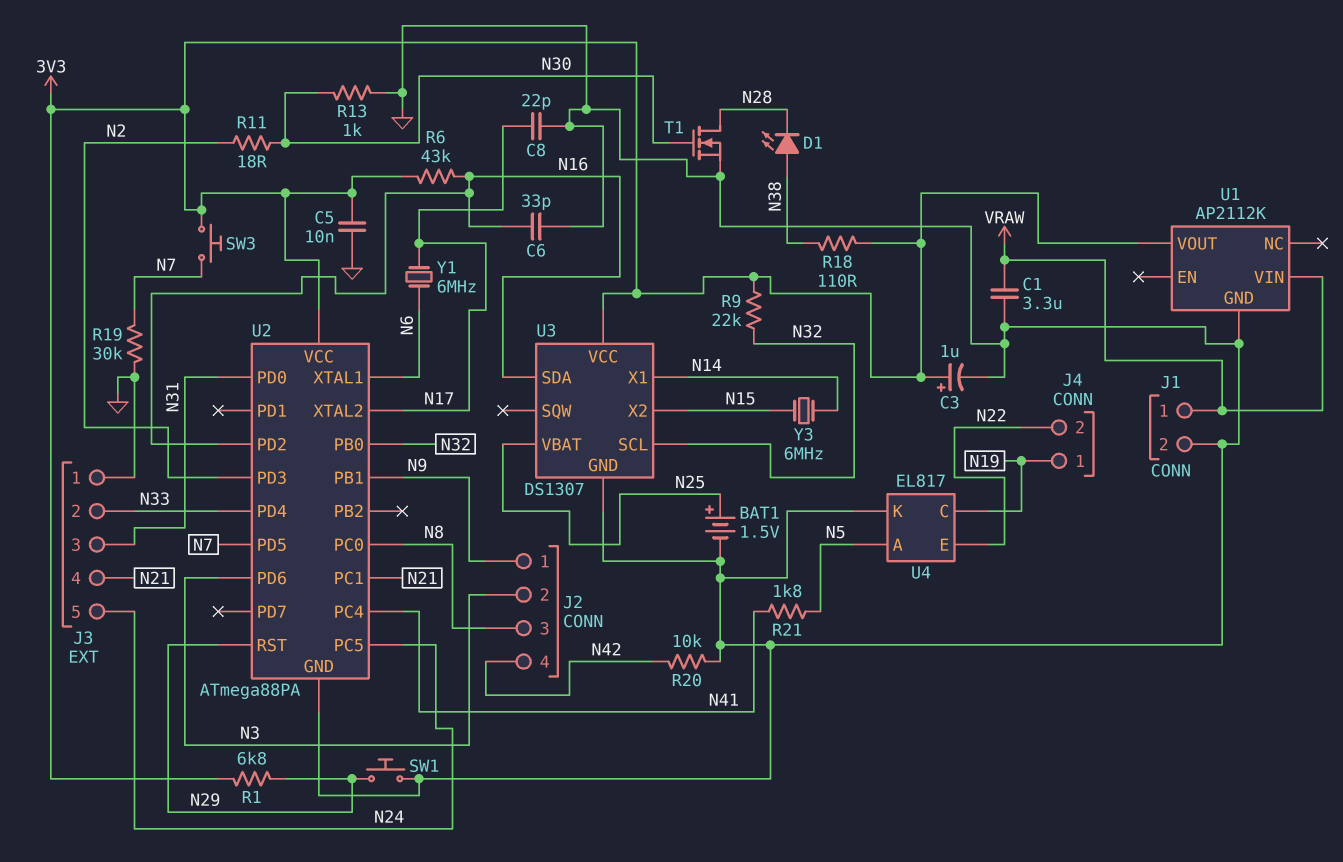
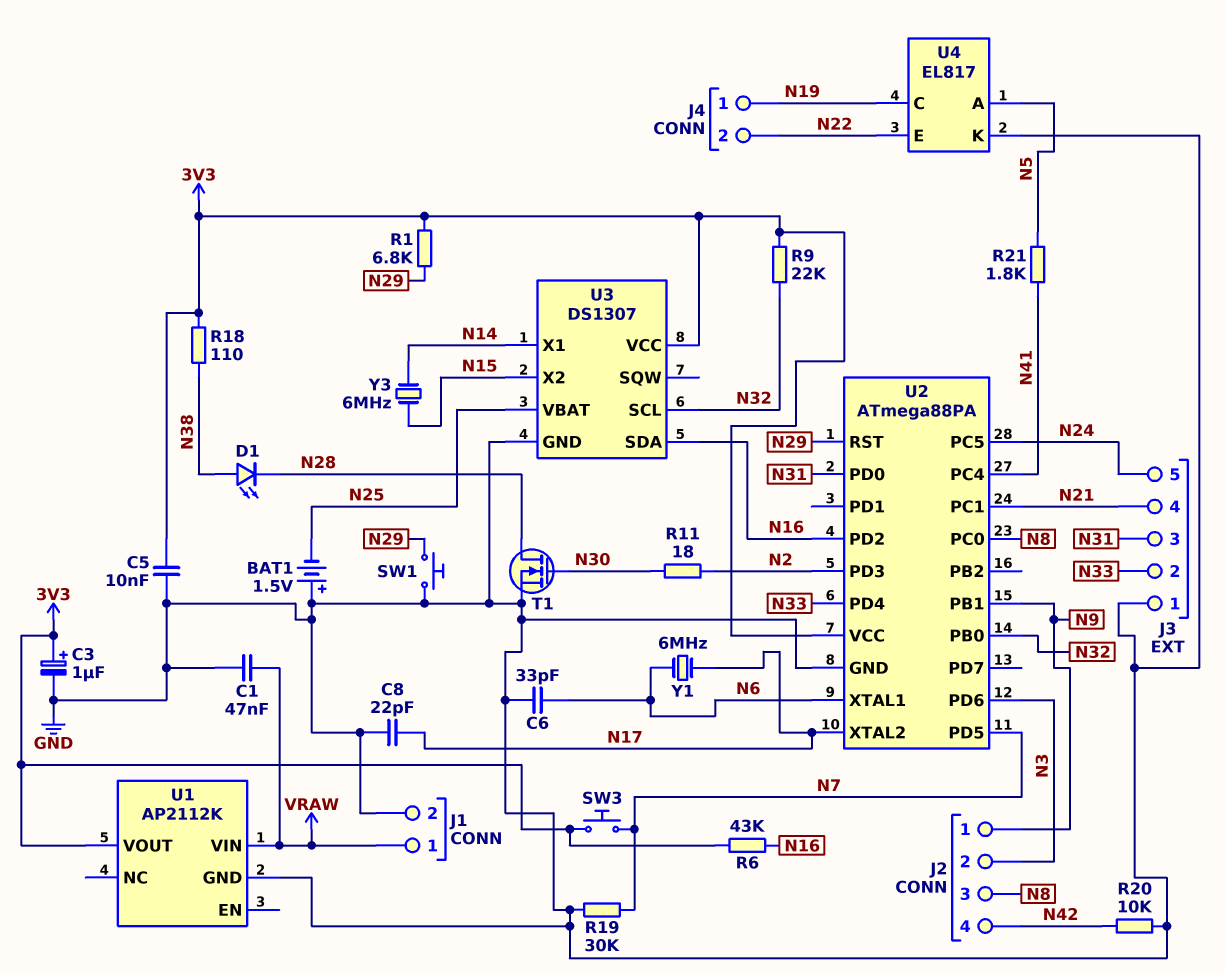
BAT1: 1.5V (plus N25, minus GND) -> 1.5V (plus GND, minus N25)
C1: 3.3uF (GND, VRAW) -> 47nF (GND, VRAW)
C6: 33pF (GND, N16) -> 33pF (GND, N6)
R13: 1k (GND, N30) -> none

